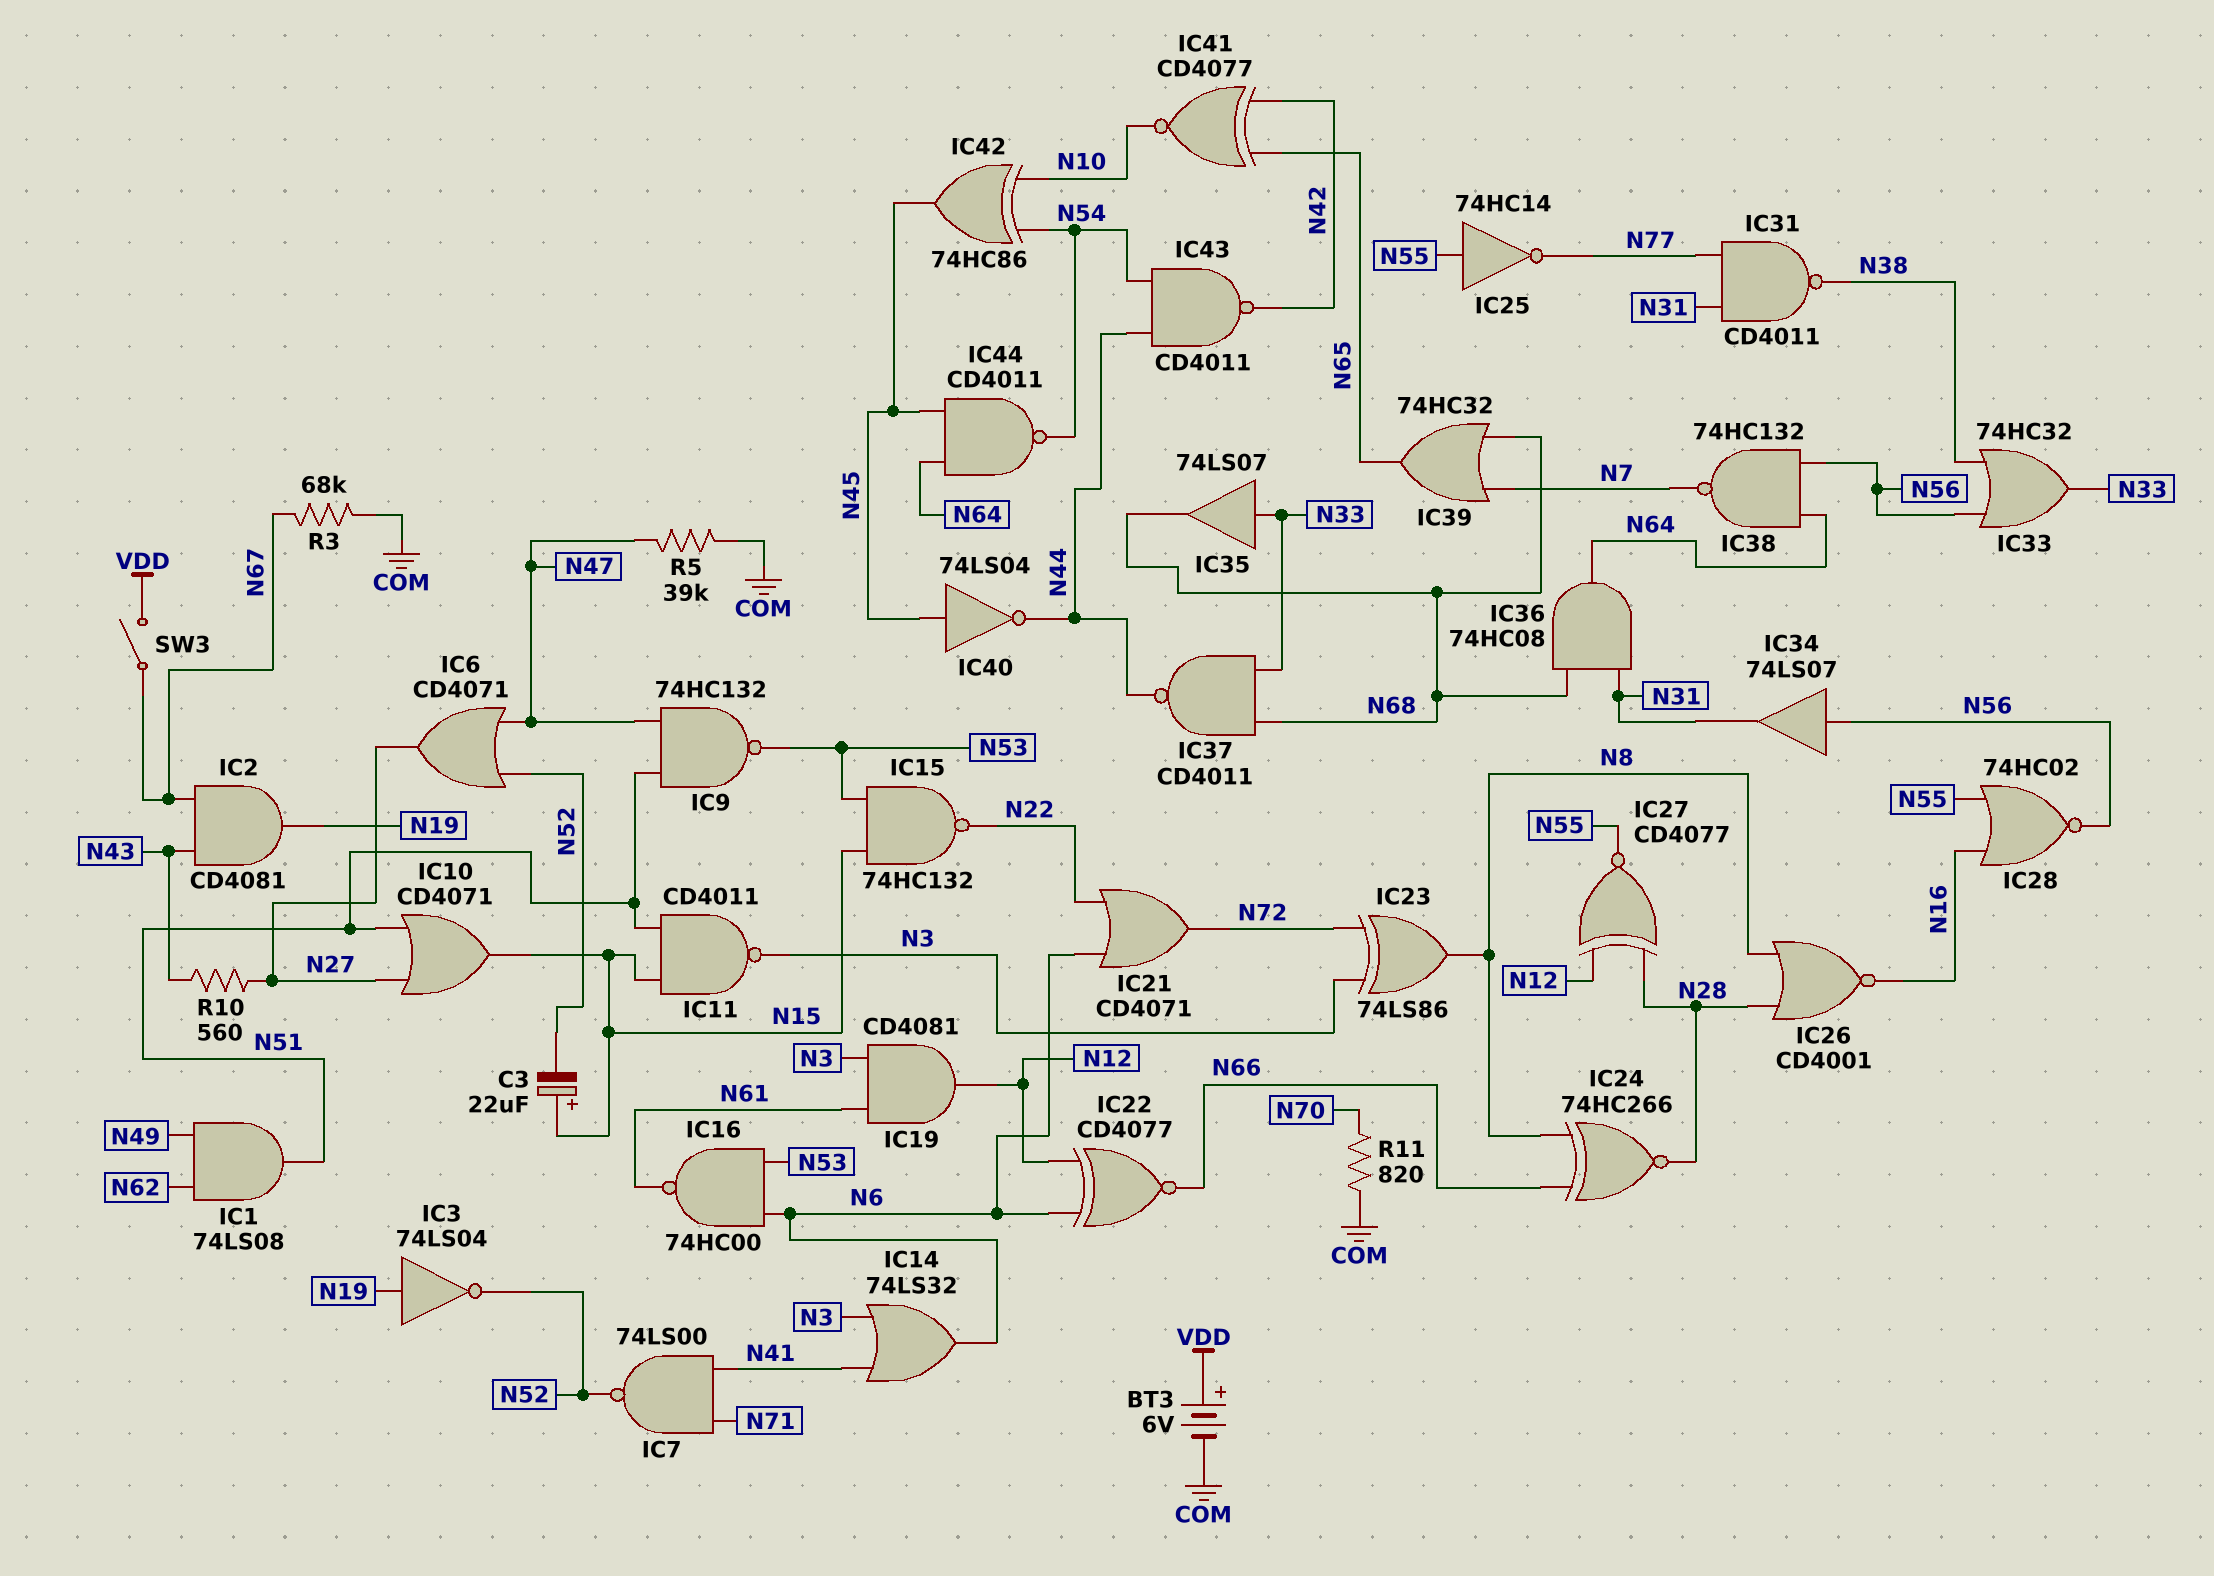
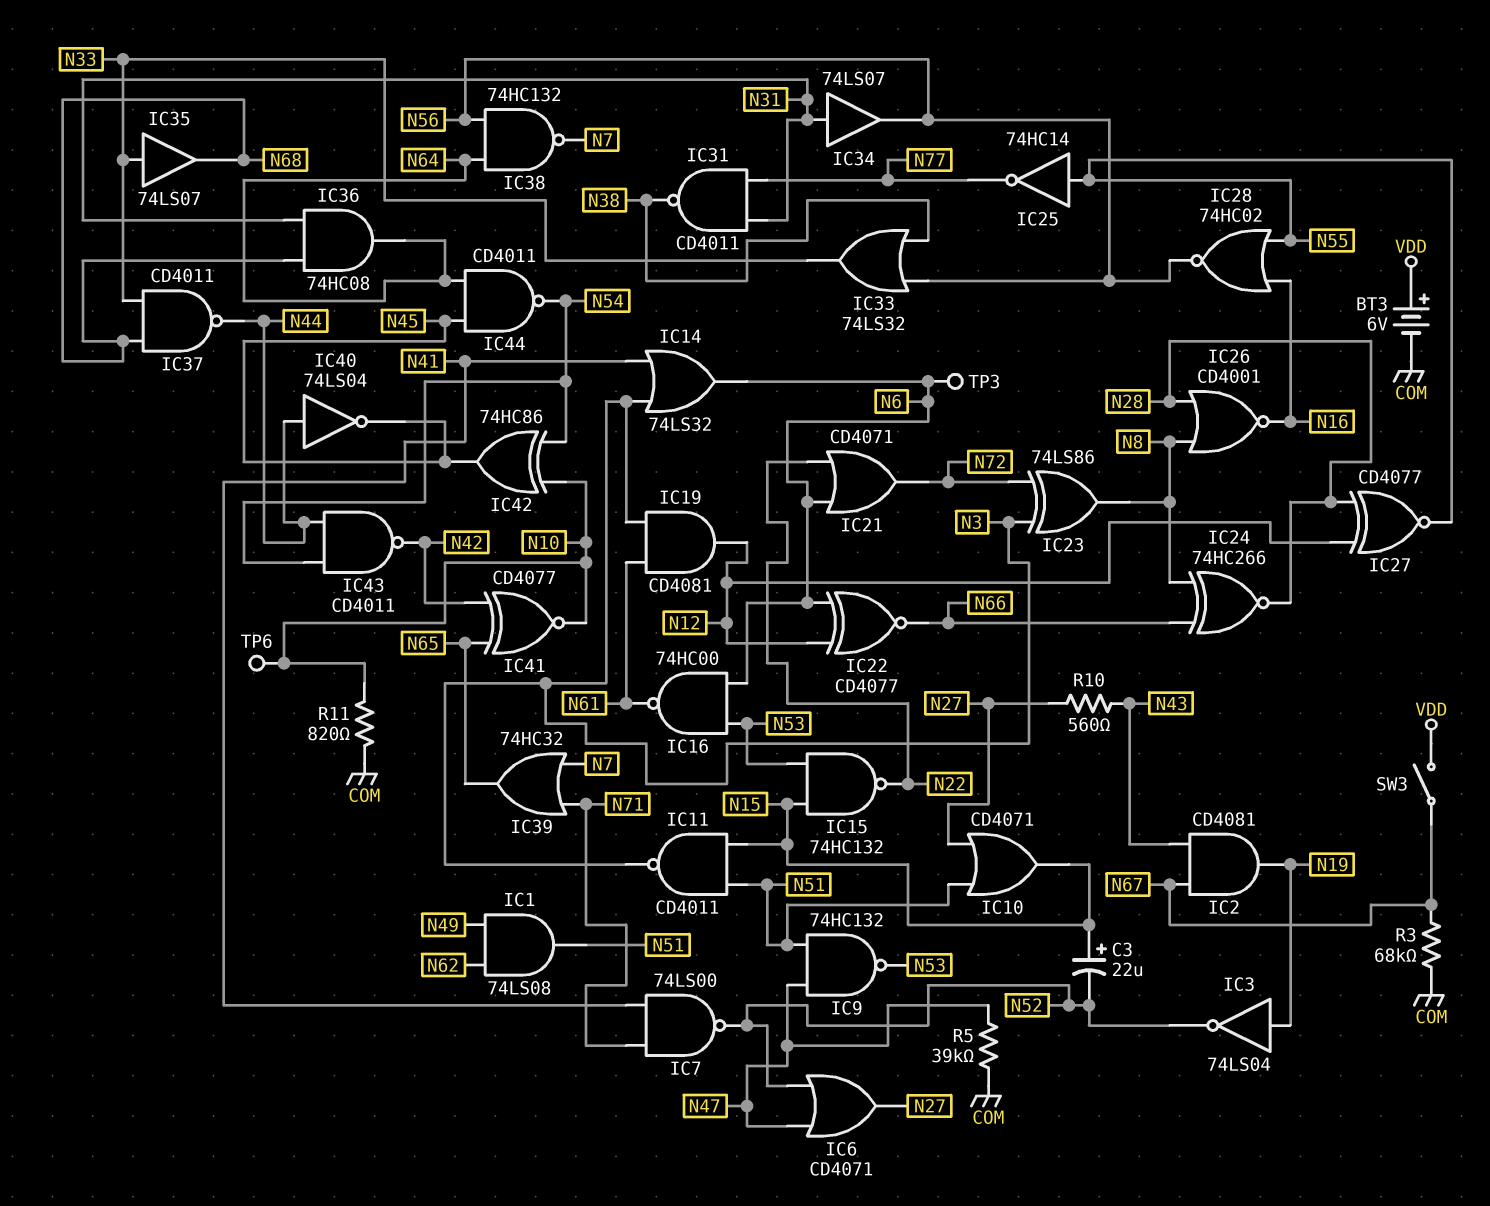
IC33: OR 74HC32 (in N38, in N56, out N33) -> OR 74LS32 (in N38, in N56, out N33)
IC34: buffer 74LS07 (in N56, out N31) -> buffer 74LS07 (in N31, out N56)
IC39: OR 74HC32 (in N7, in N68, out N65) -> OR 74HC32 (in N7, in N71, out N65)
IC40: NOT 74LS04 (in N45, out N44) -> NOT 74LS04 (in N44, out N45)
R11: 820 (COM, N70) -> 820 (COM, N10)
TP3: none -> test point (N6)
TP6: none -> test point (N10)

